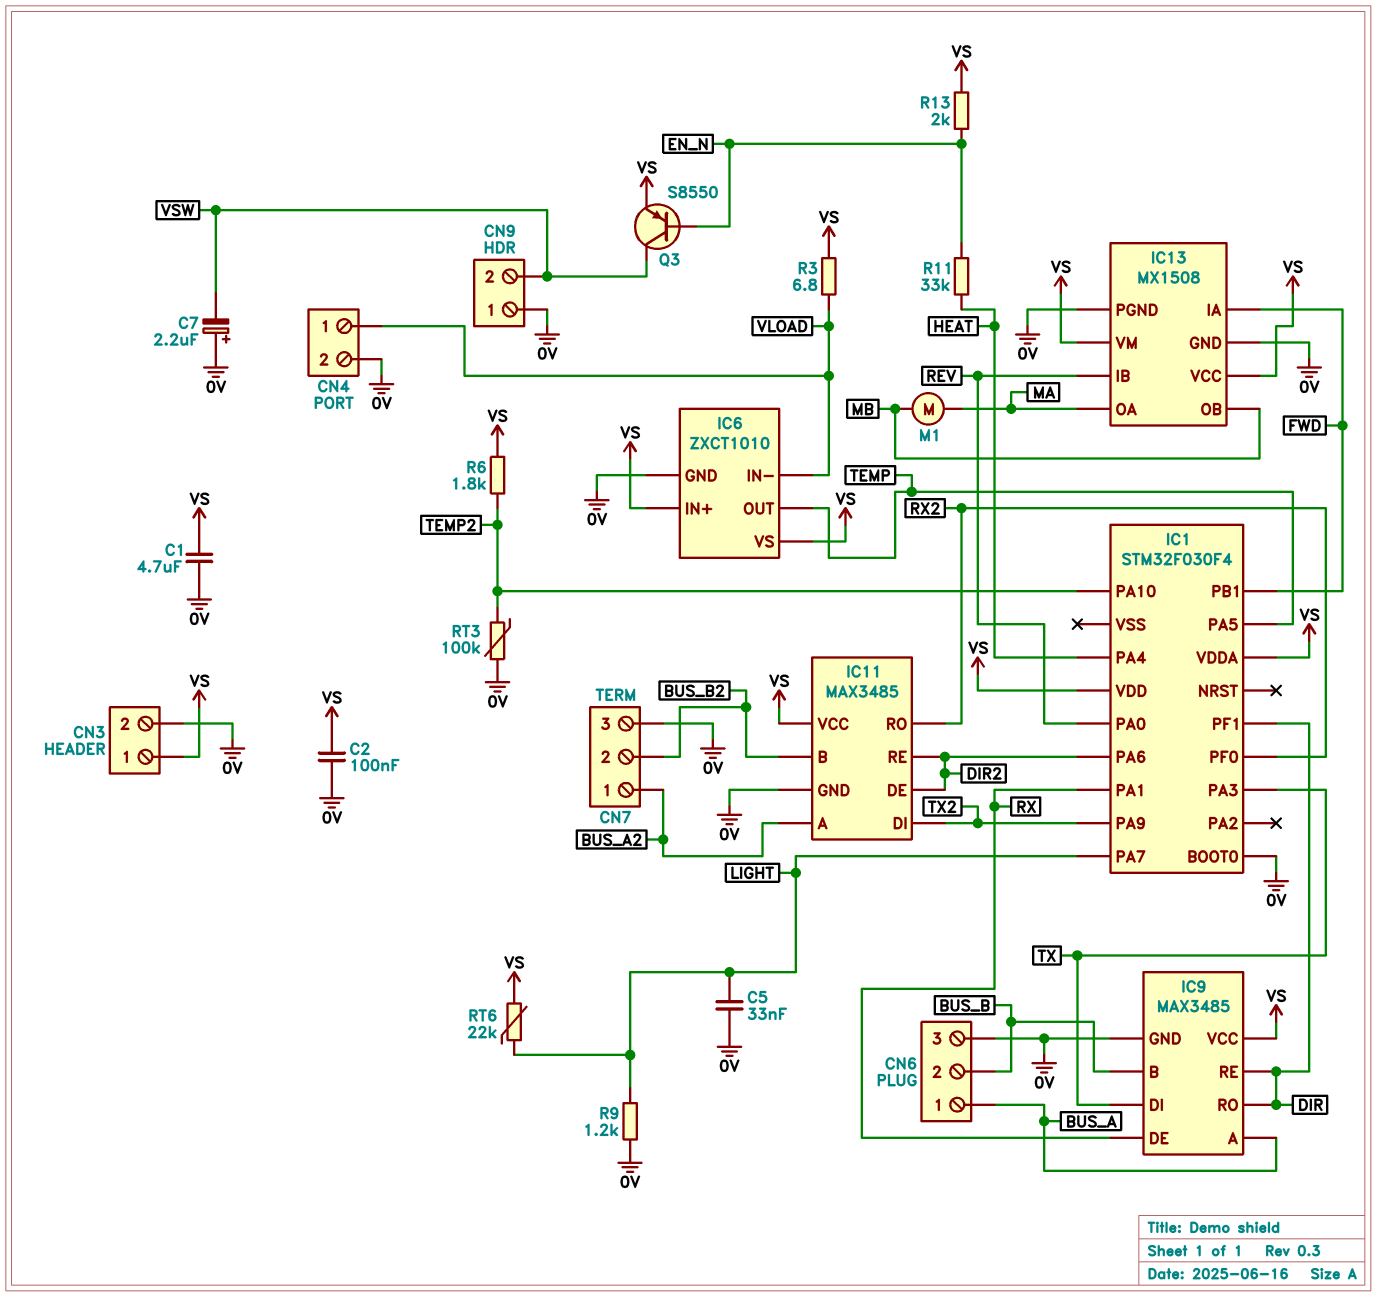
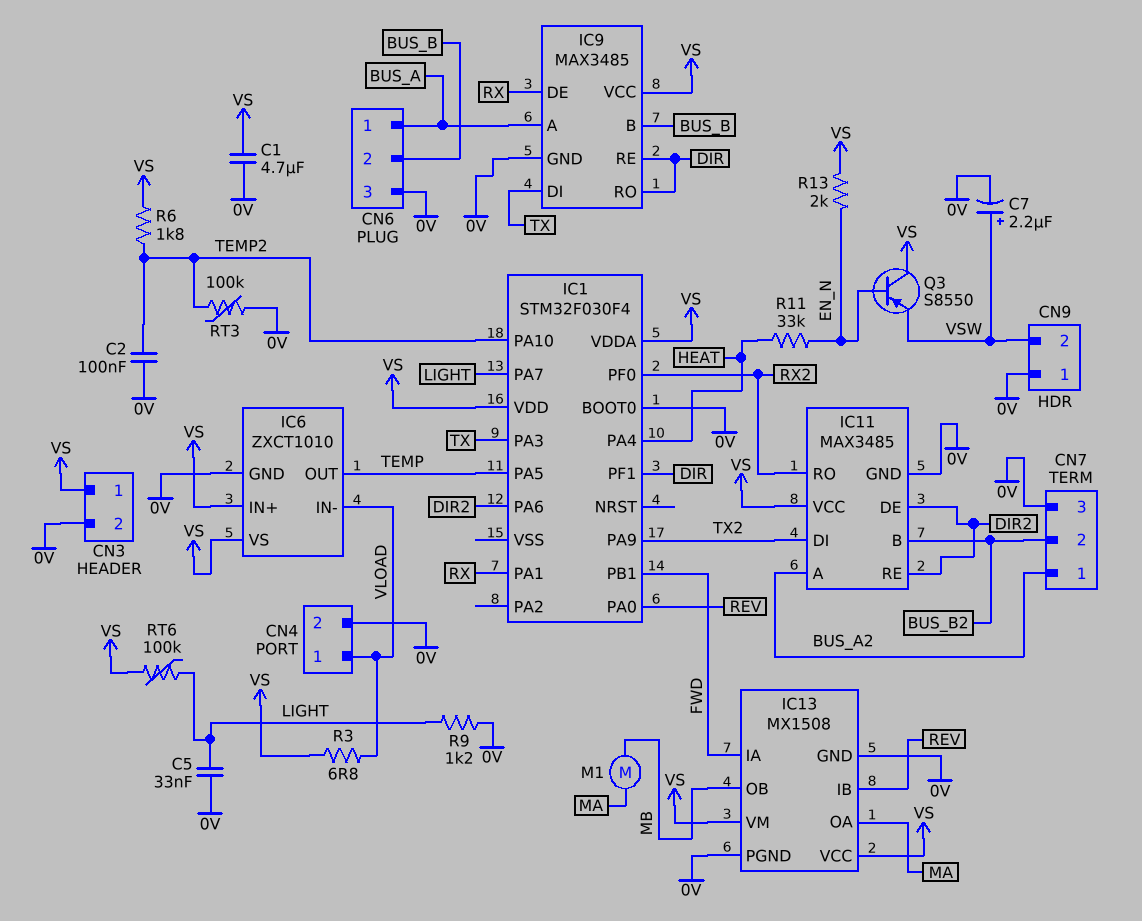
C2: 100nF (0V, VS) -> 100nF (0V, TEMP2)
C7: 2.2uF (plus 0V, minus VSW) -> 2.2uF (plus VSW, minus 0V)
Q3: PNP S8550 (B EN_N, C VSW, E VS) -> PNP S8550 (B EN_N, C VS, E VSW)
RT6: 22k (LIGHT, VS) -> 100k (LIGHT, VS)

